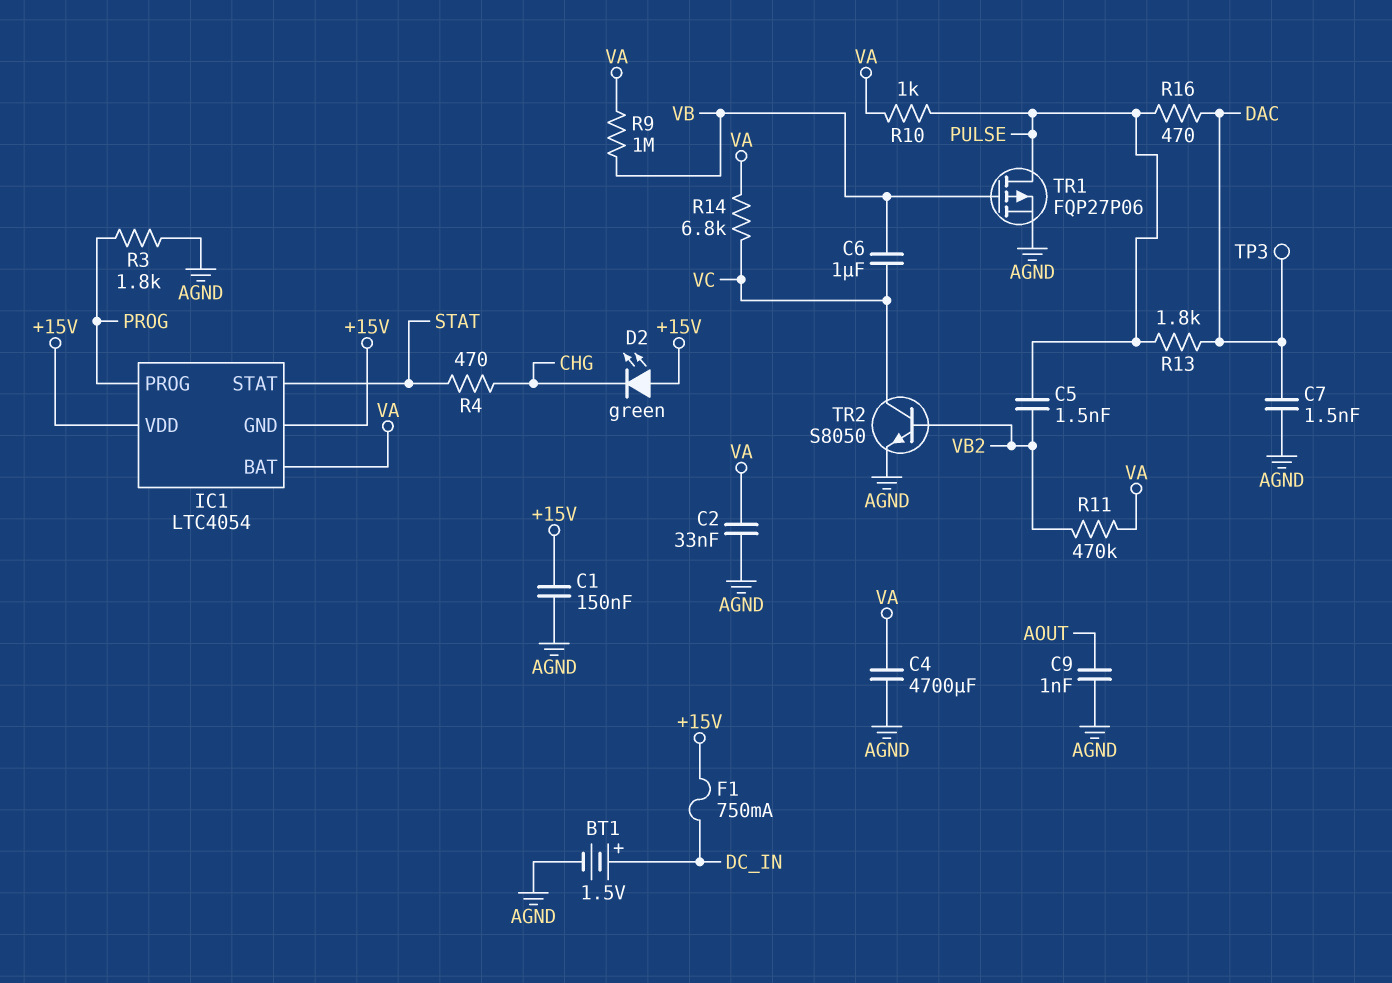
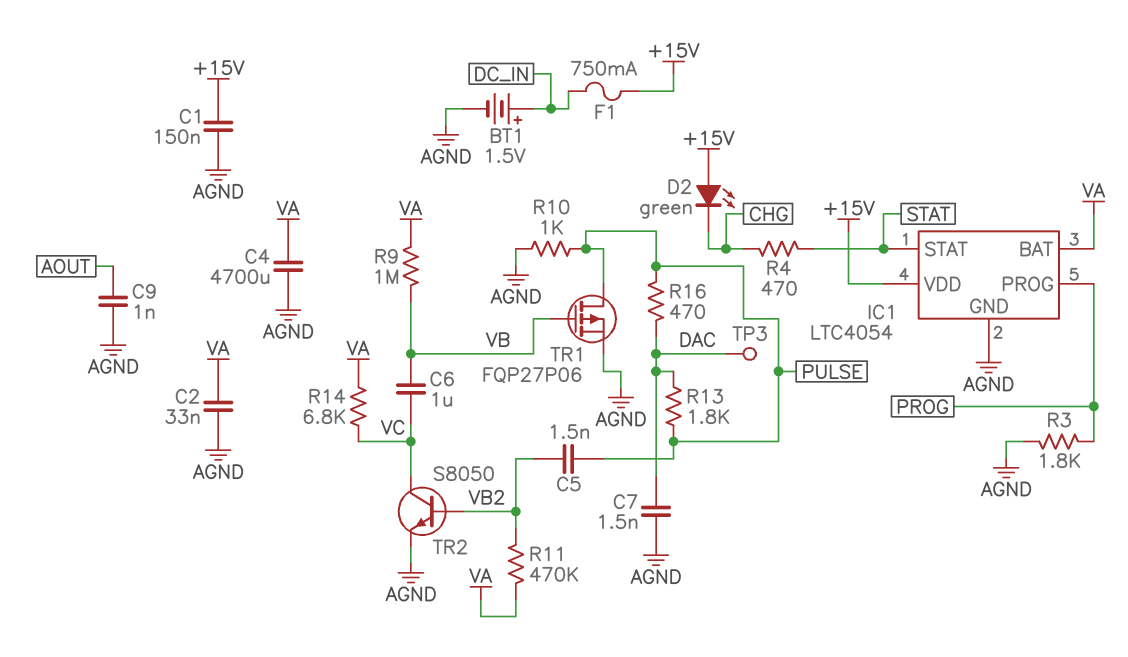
IC1 pin GND: +15V -> AGND
R10: 1k (PULSE, VA) -> 1k (AGND, PULSE)

